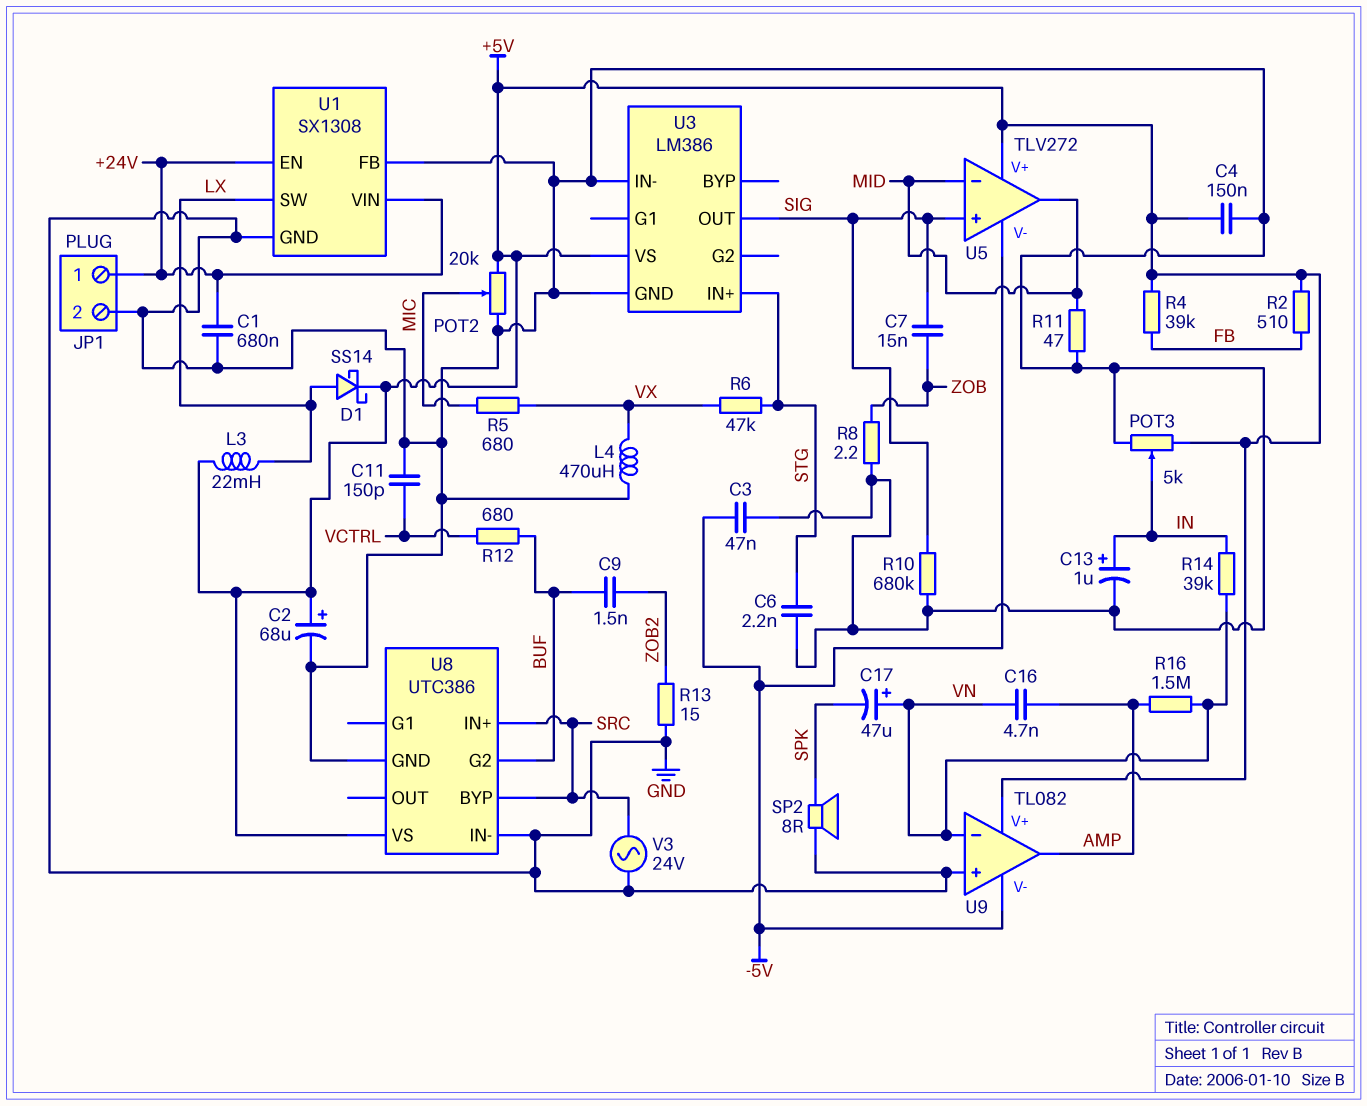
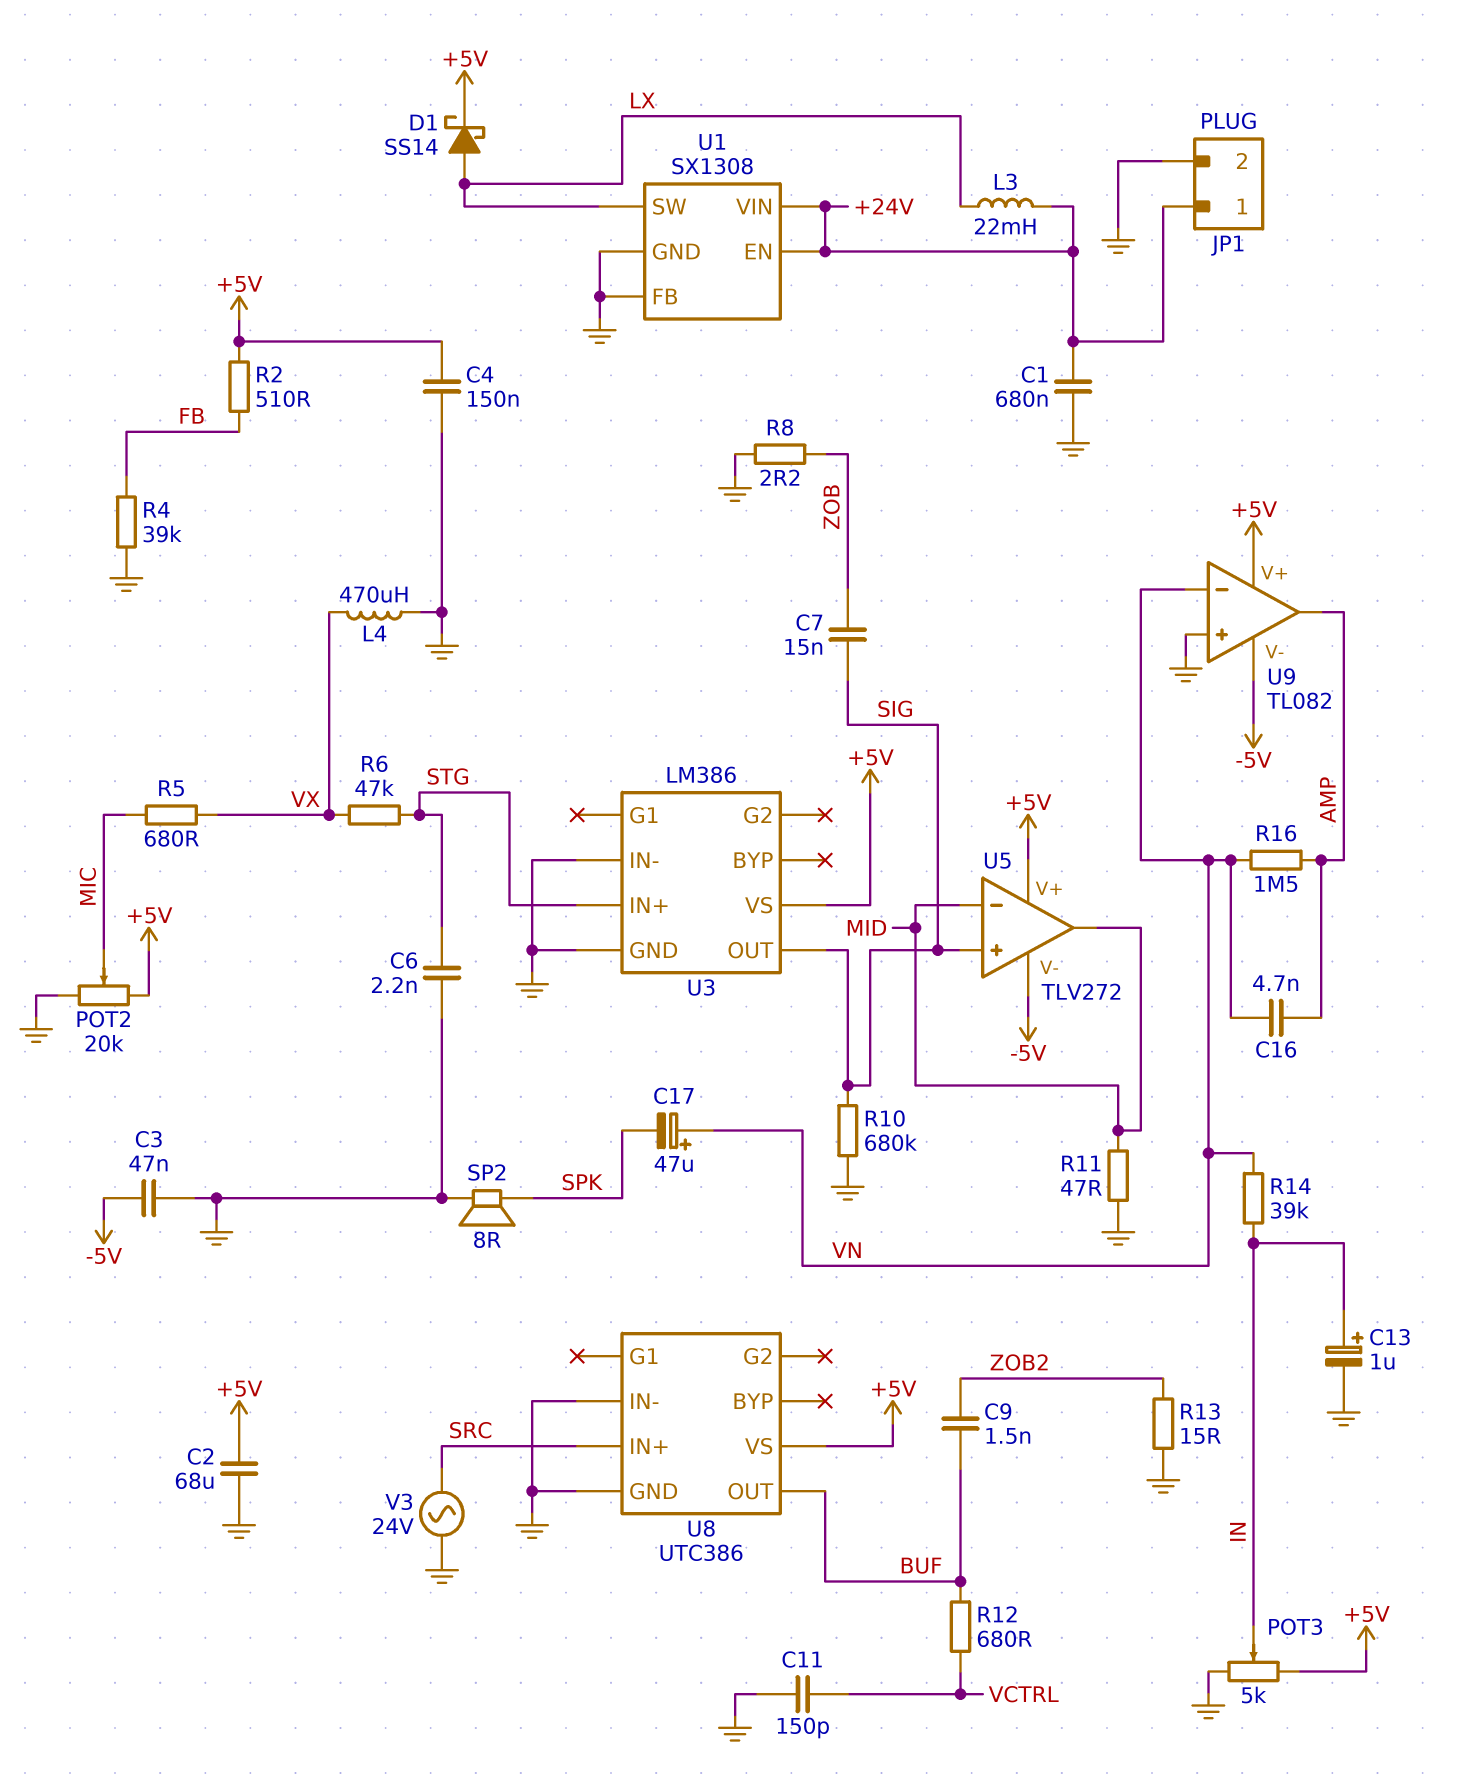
C2: 68uF (plus +5V, minus GND) -> 68uF (+5V, GND)
L3: 22mH (+5V, LX) -> 22mH (+24V, LX)
R4: 39k (+5V, FB) -> 39k (FB, GND)
U8 pin BYP: SRC -> none
U8 pin G2: BUF -> none
U8 pin OUT: none -> BUF

